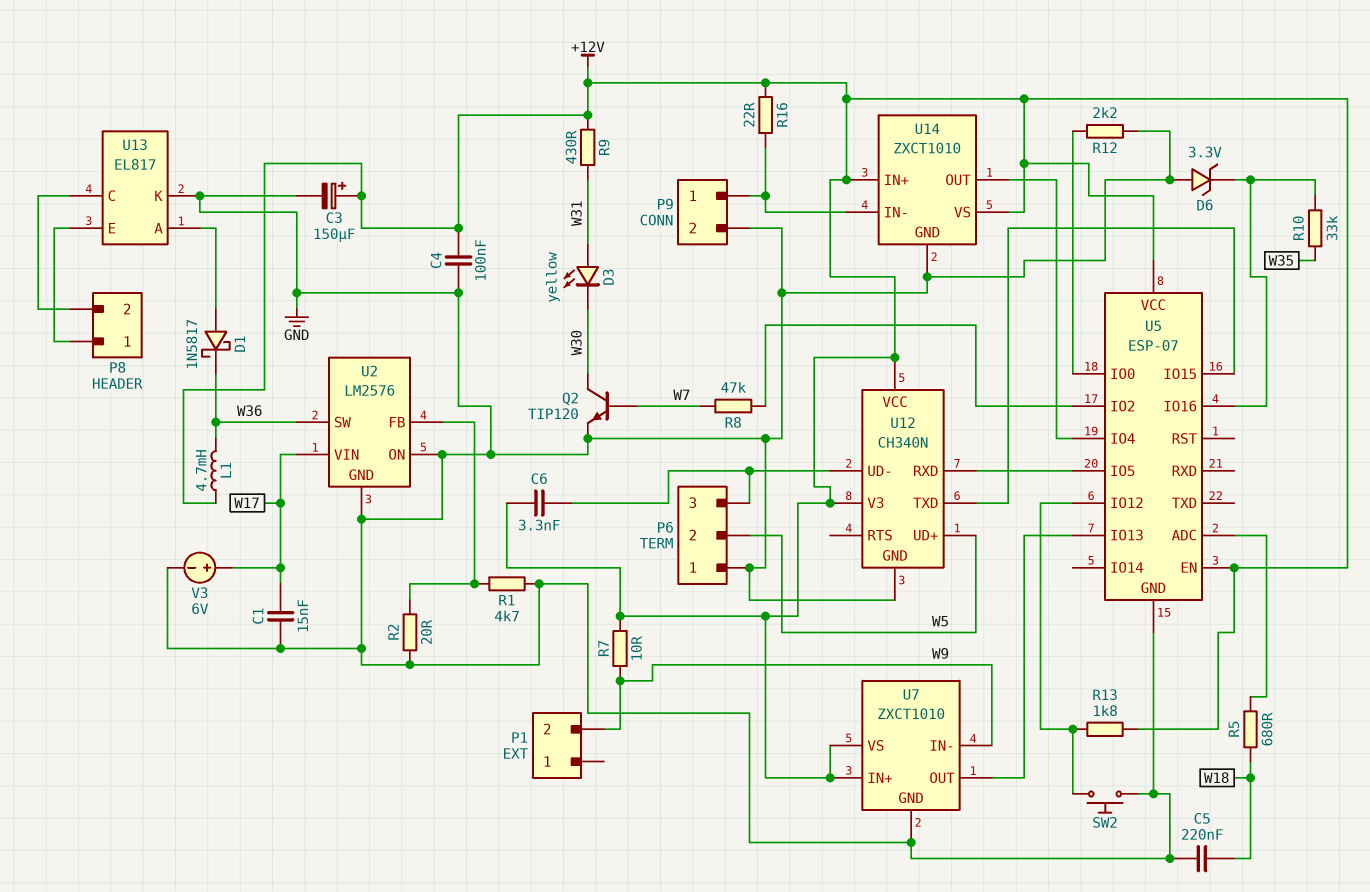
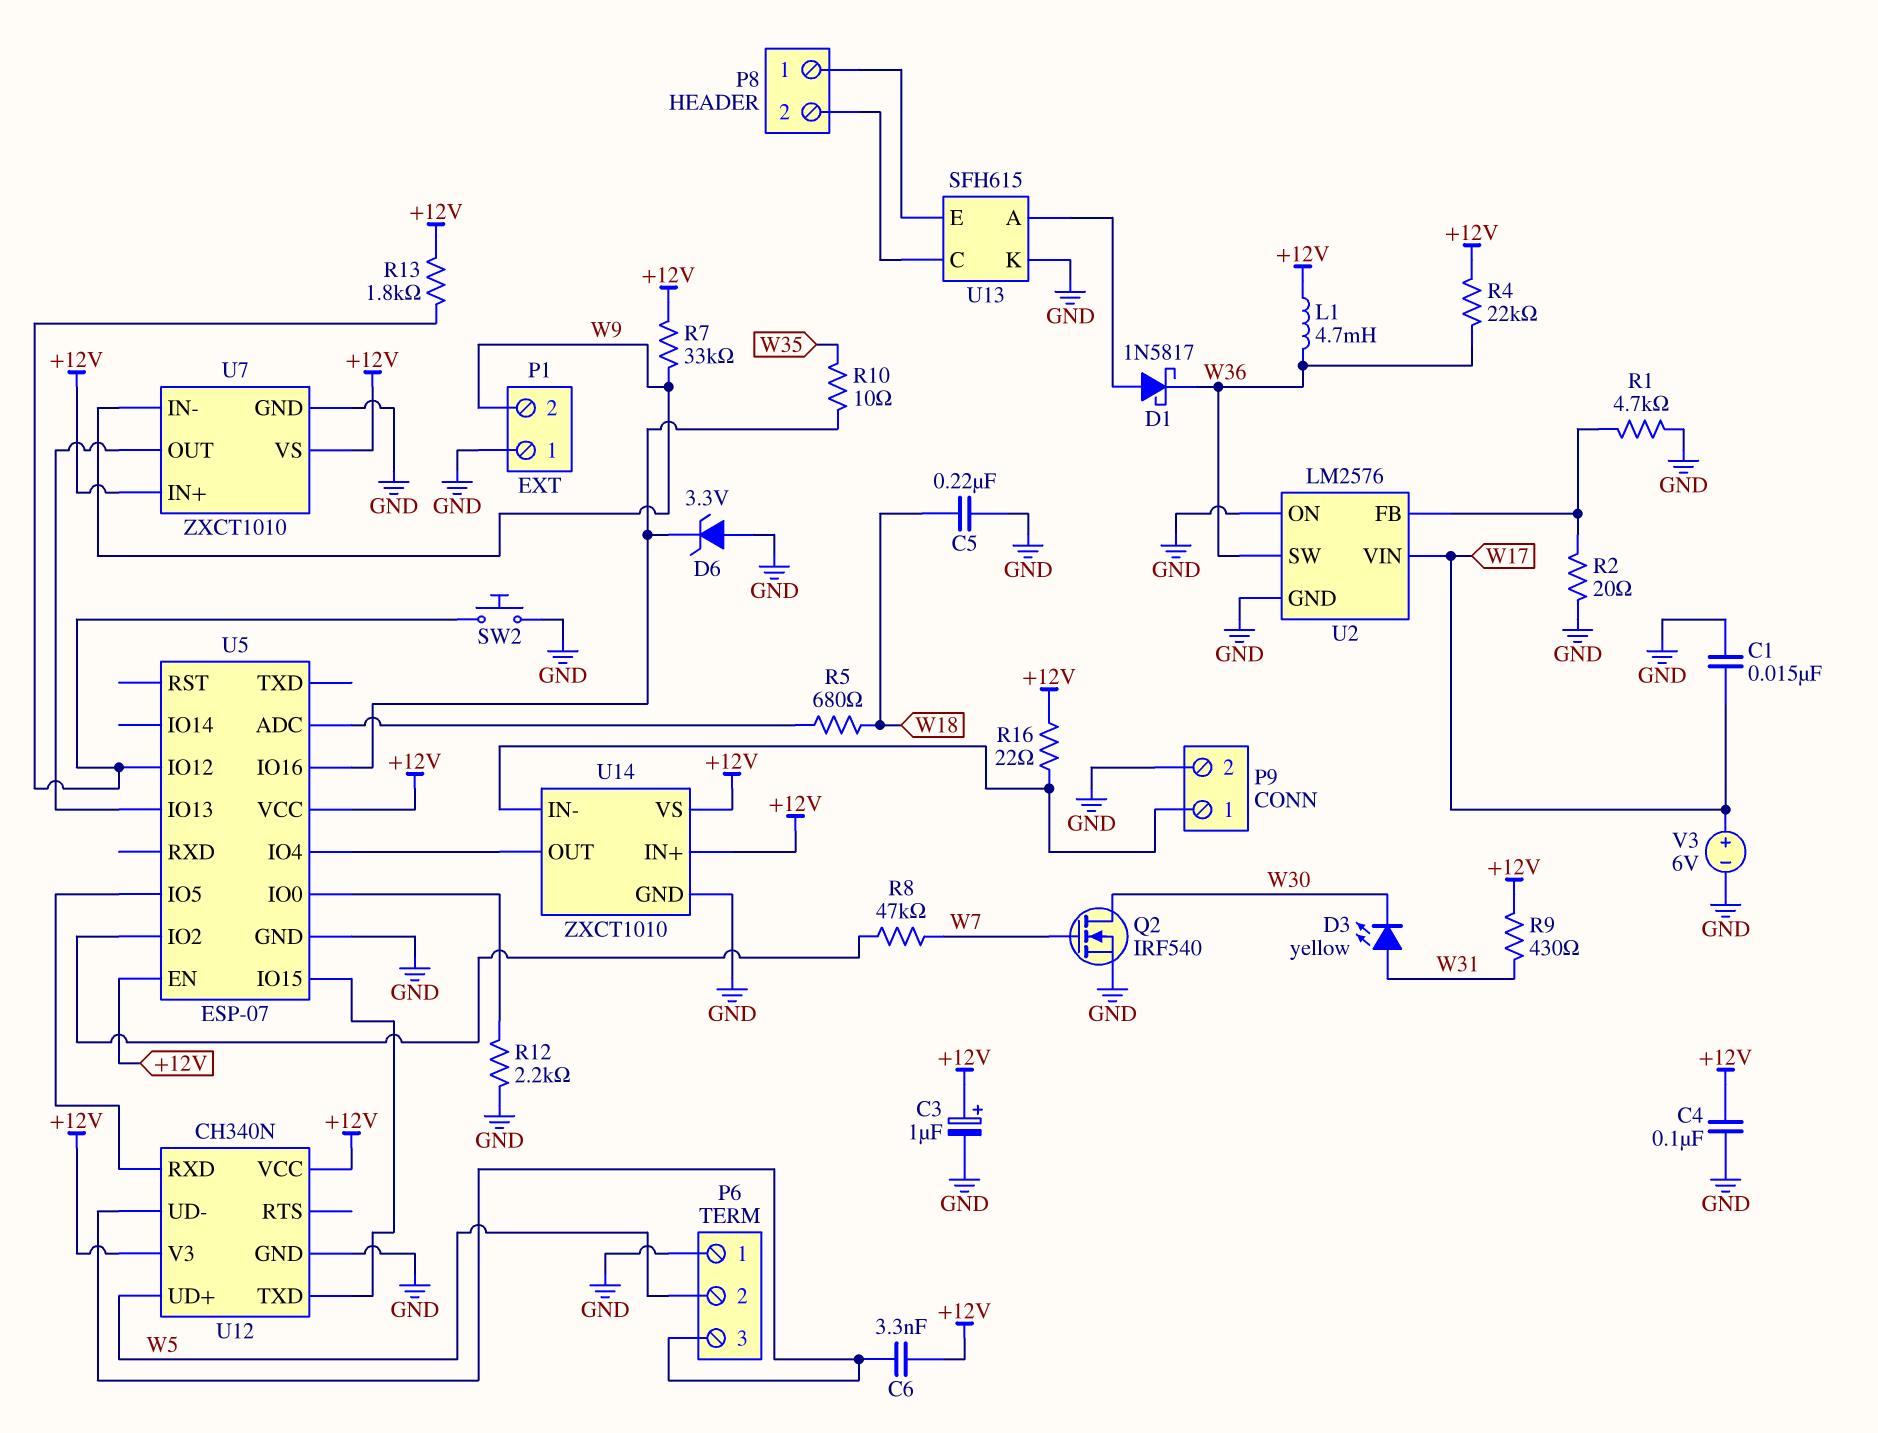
C3: 150uF (plus +12V, minus GND) -> 1uF (plus +12V, minus GND)
P1 pin 1: none -> GND
Q2: NPN TIP120 (B W7, C W30, E GND) -> NMOS IRF540 (G W7, D W30, S GND)
R4: none -> 22k (+12V, W36)
R7: 10 (+12V, W9) -> 33k (+12V, W9)
R10: 33k (U5/IO16, W35) -> 10 (U5/IO16, W35)
U13: EL817 -> SFH615

